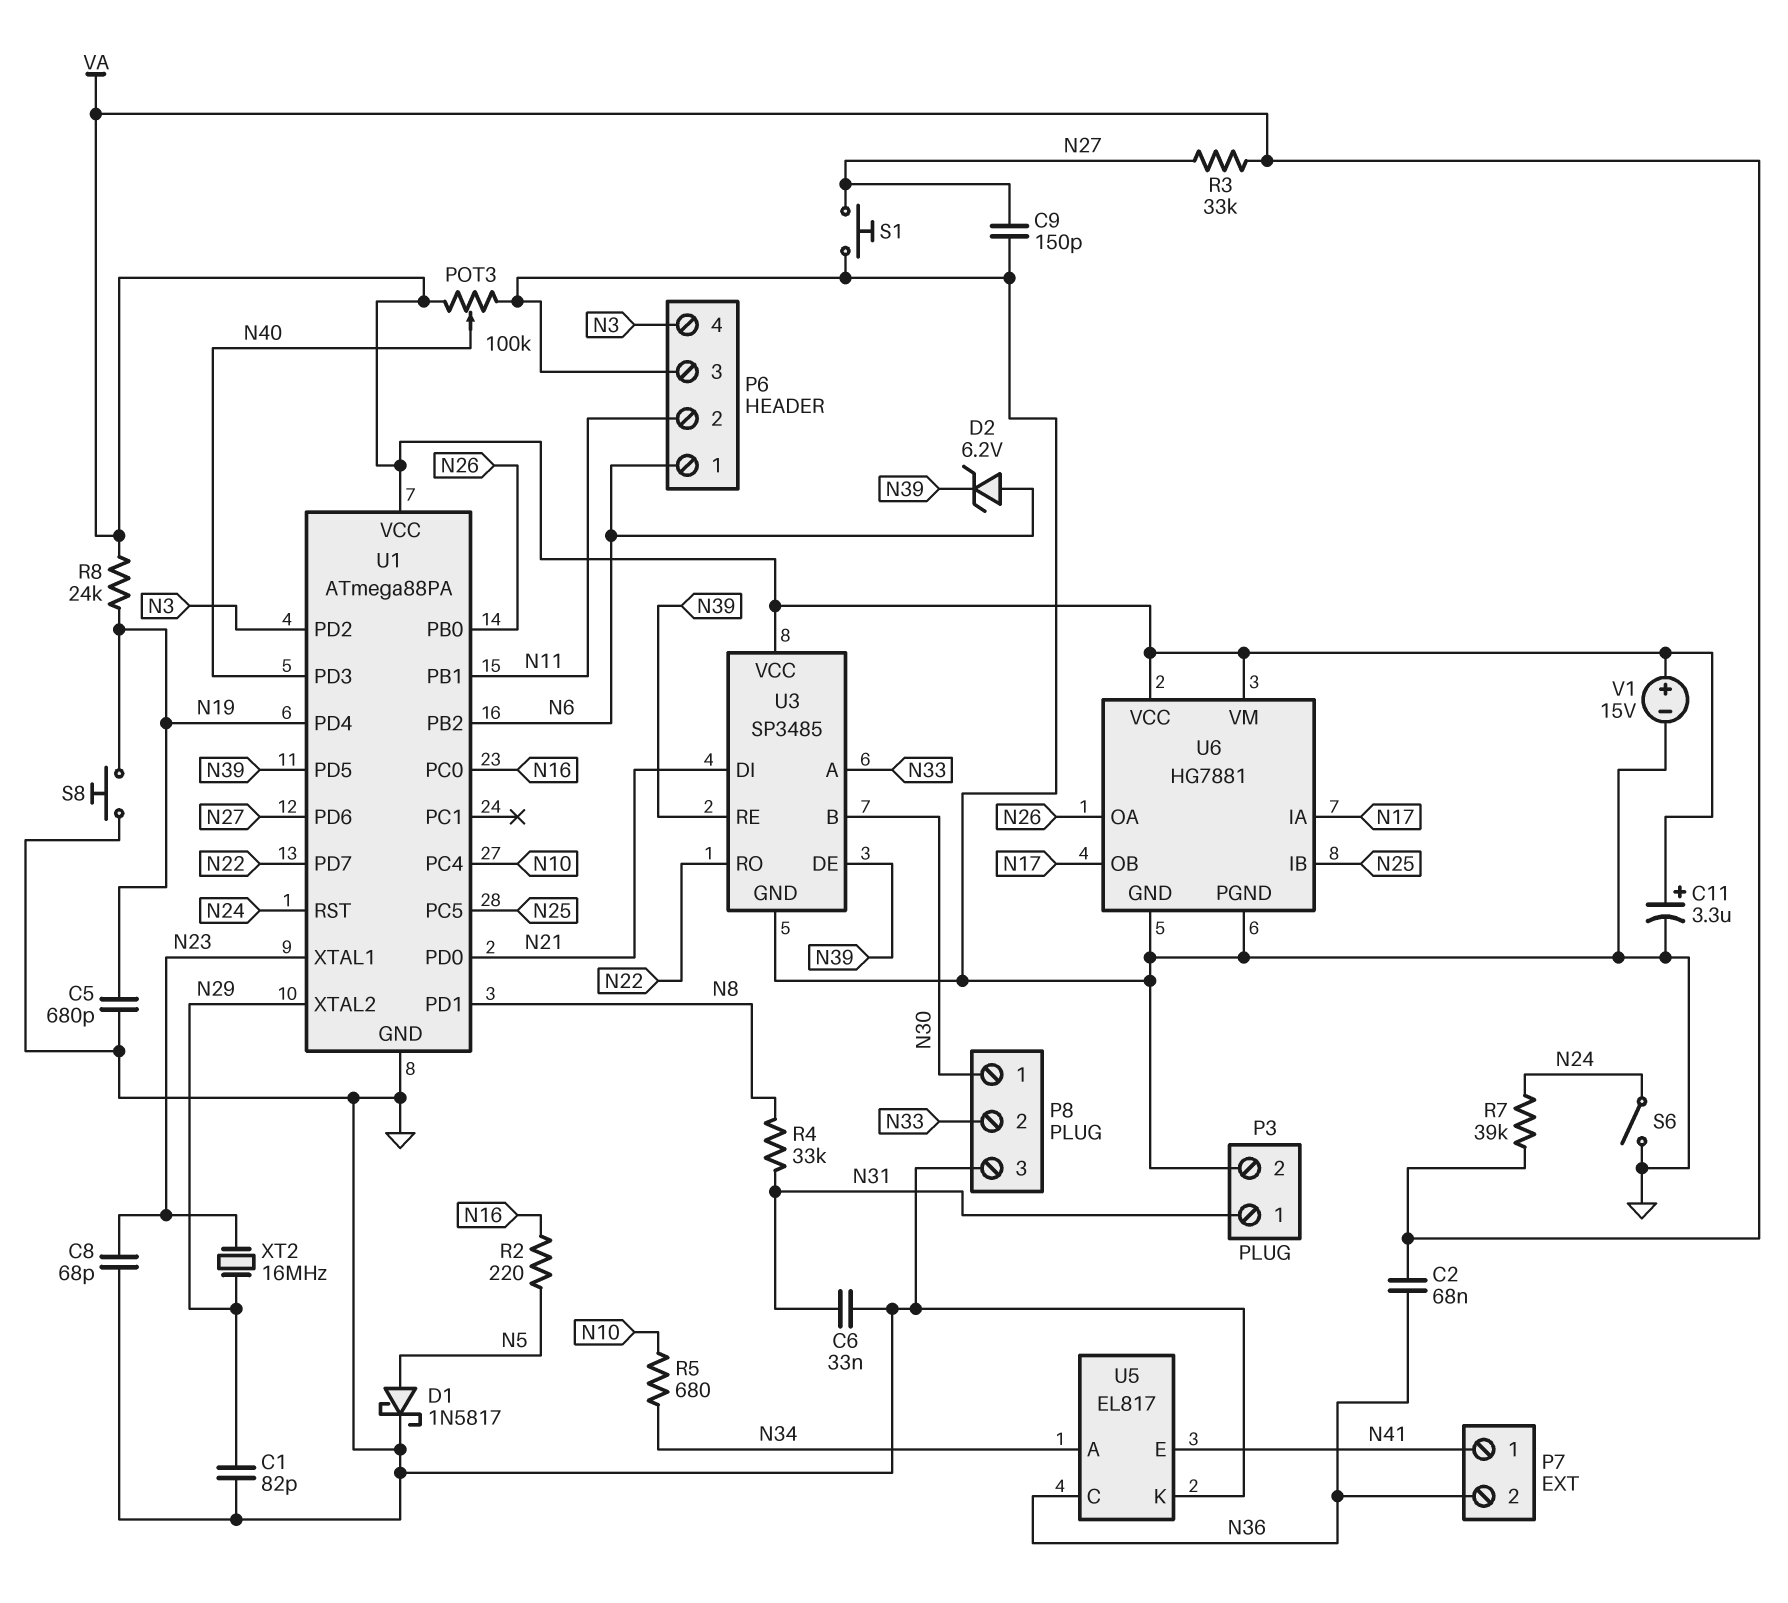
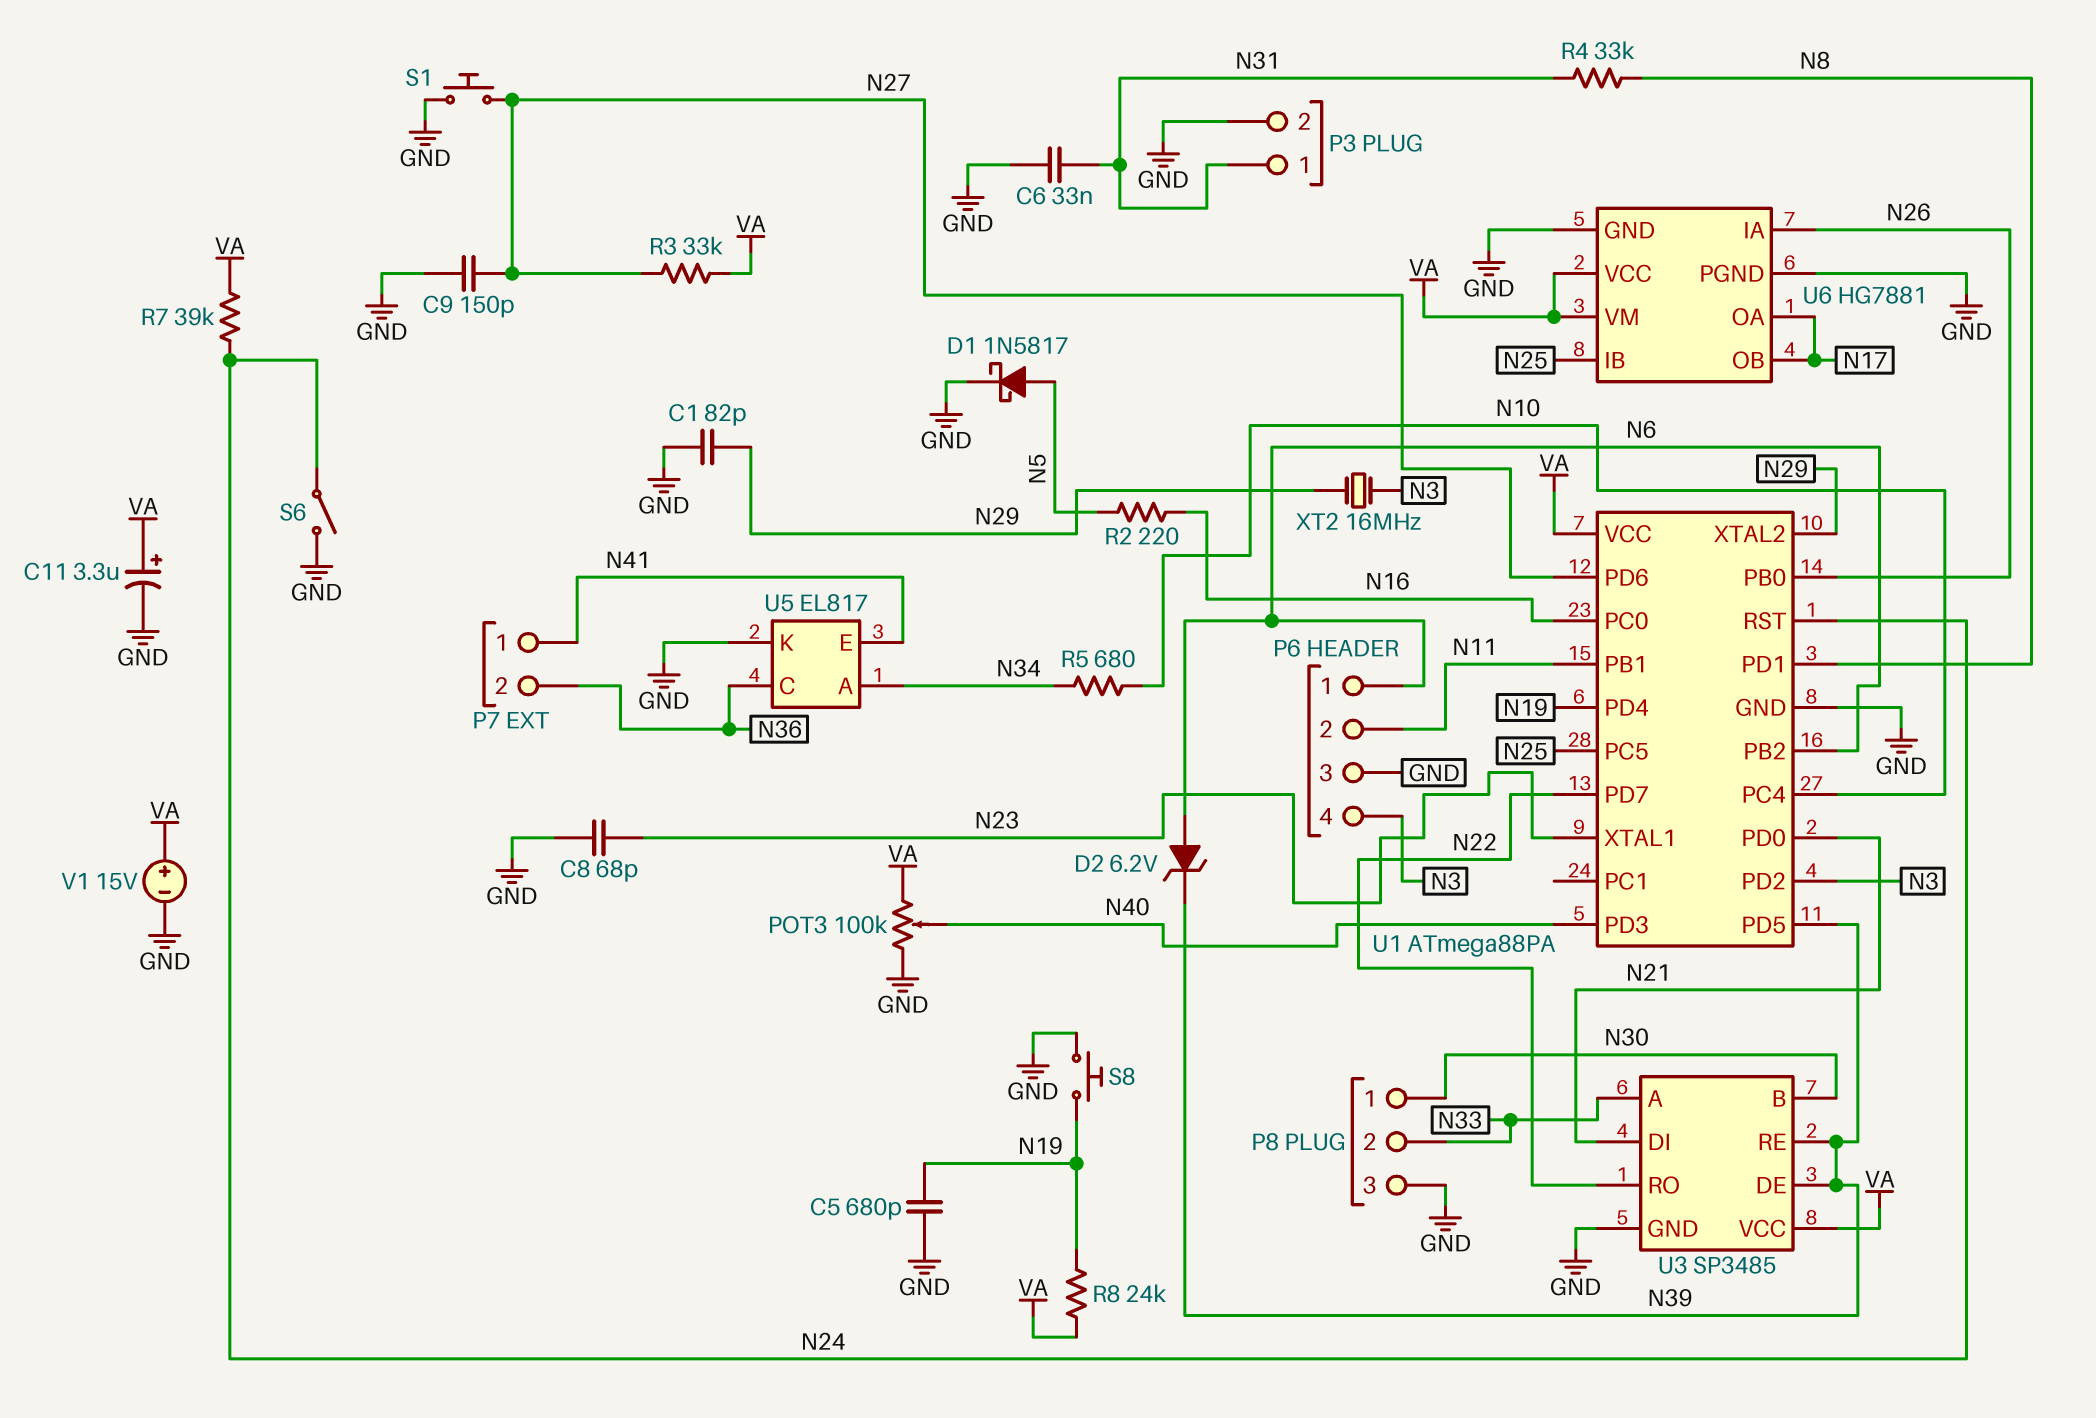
C2: 68nF (N36, VA) -> none
U6 pin IA: N17 -> N26
U6 pin OA: N26 -> N17
XT2: 16MHz (N23, N29) -> 16MHz (N3, N29)

